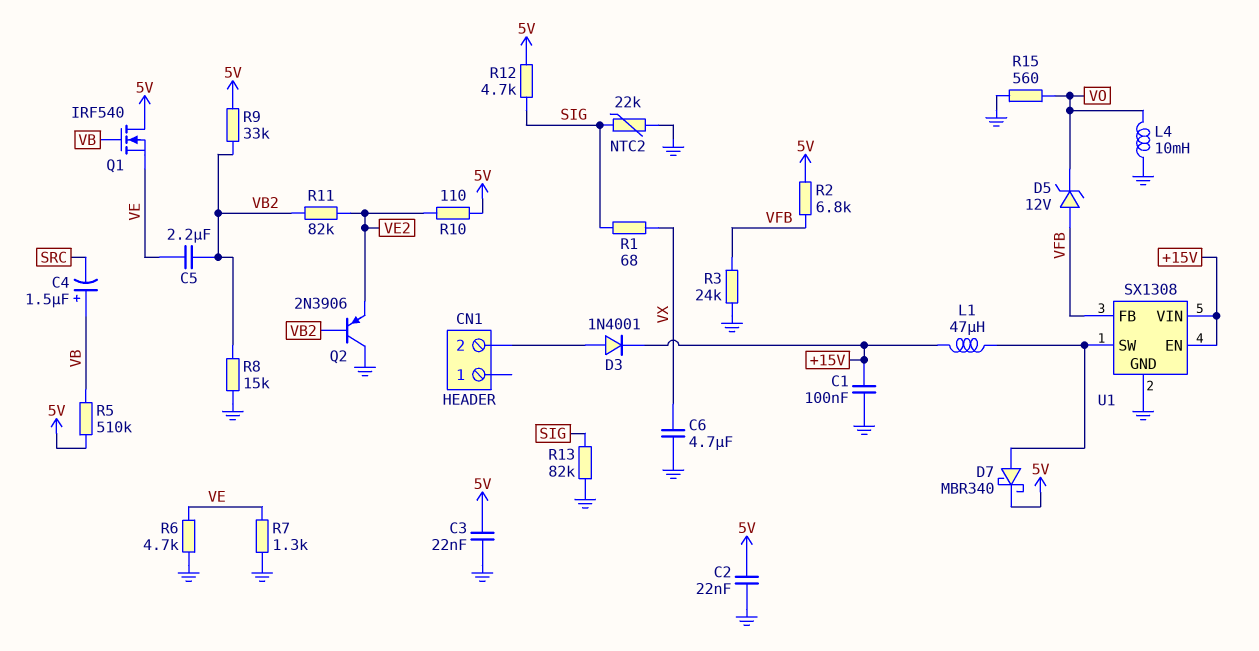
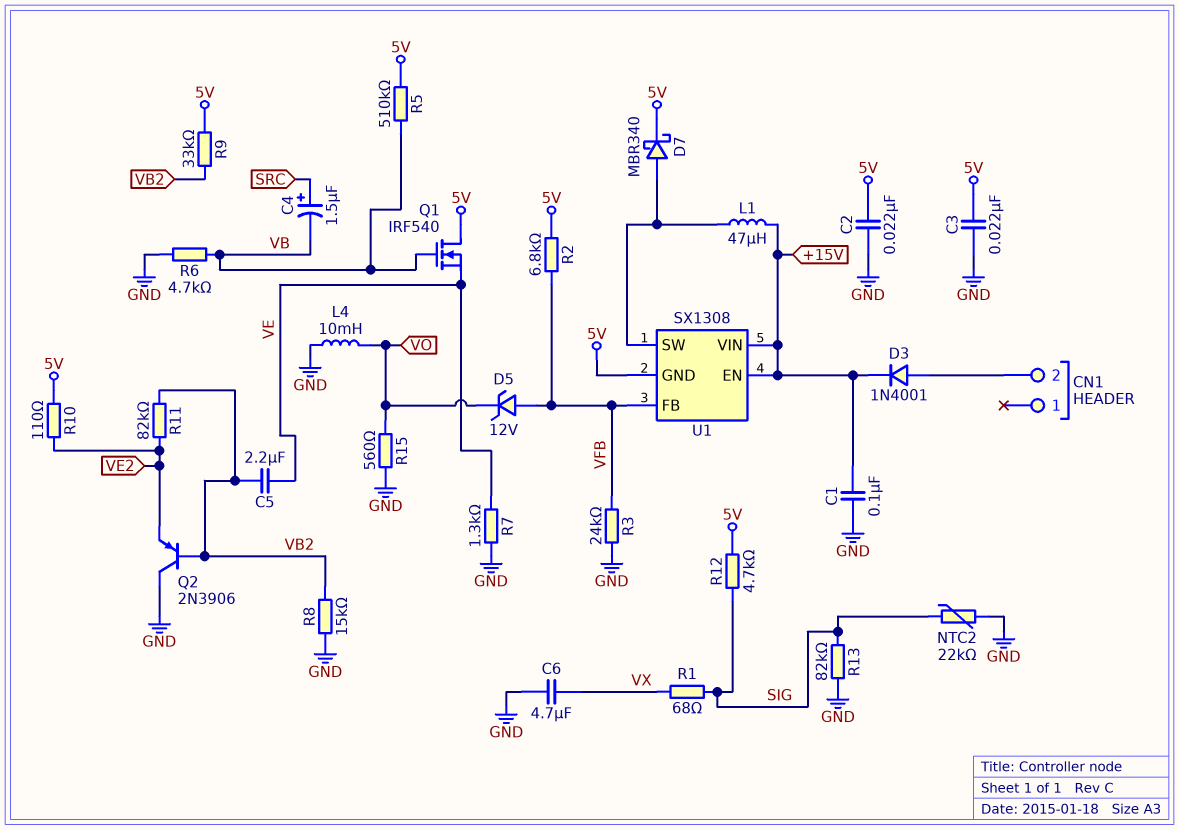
C4: 1.5uF (plus VB, minus SRC) -> 1.5uF (plus SRC, minus VB)
R6: 4.7k (GND, VE) -> 4.7k (GND, VB)
U1 pin GND: GND -> 5V

